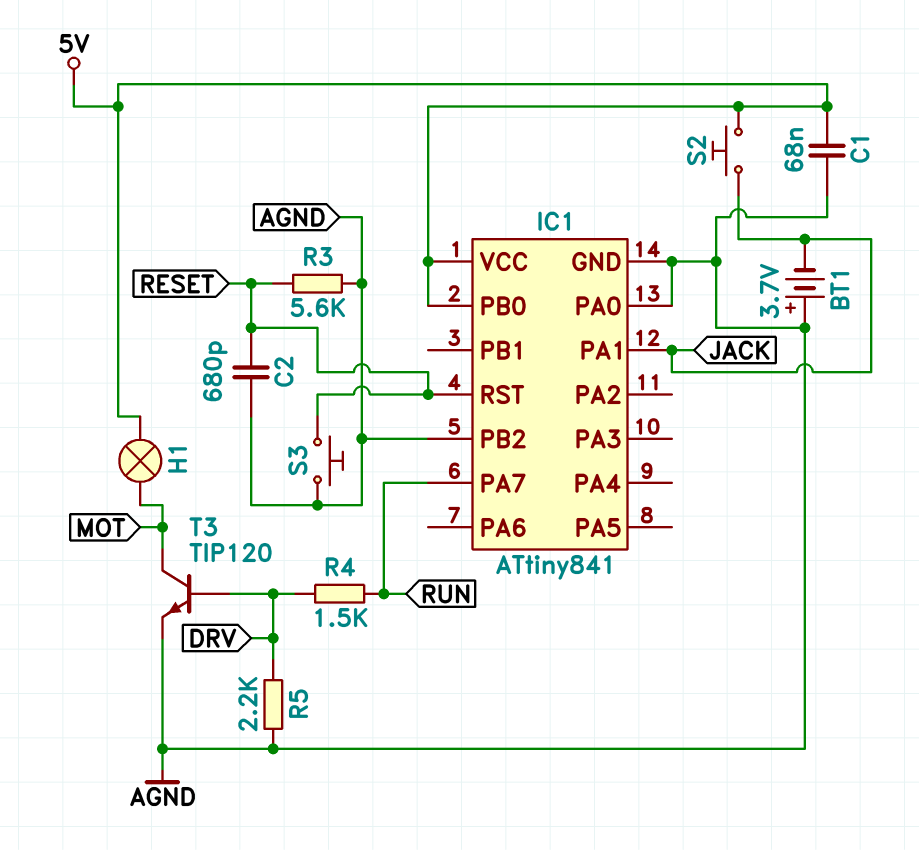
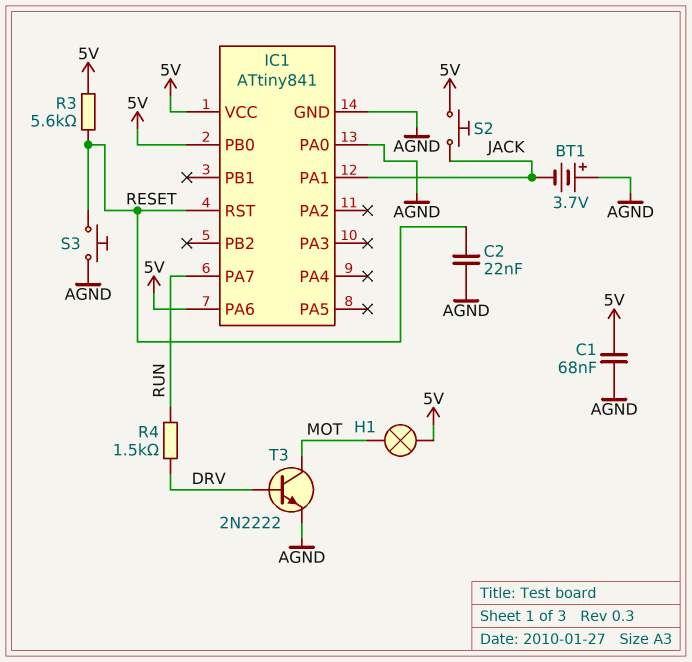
C2: 680pF (AGND, RESET) -> 22nF (AGND, RESET)
IC1 pin PA6: none -> 5V
IC1 pin PB2: AGND -> none
R3: 5.6k (AGND, RESET) -> 5.6k (5V, RESET)
R5: 2.2k (AGND, DRV) -> none
T3: NPN TIP120 (B DRV, C MOT, E AGND) -> NPN 2N2222 (B DRV, C MOT, E AGND)

